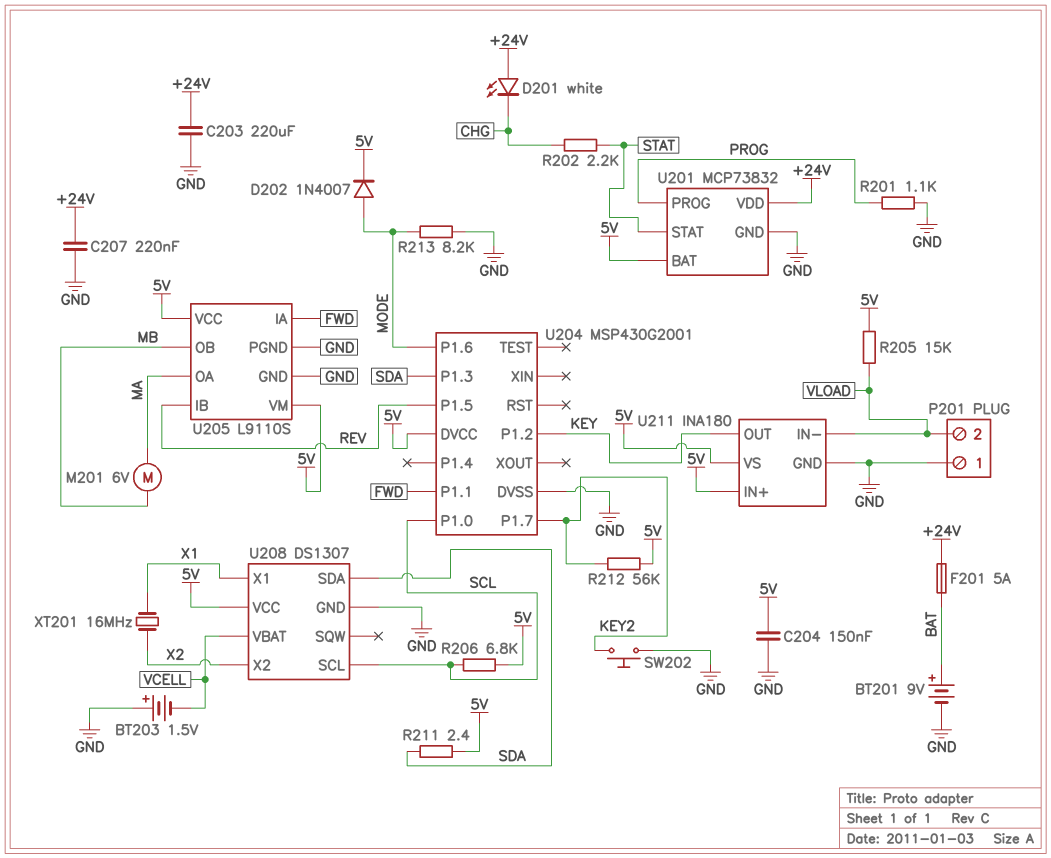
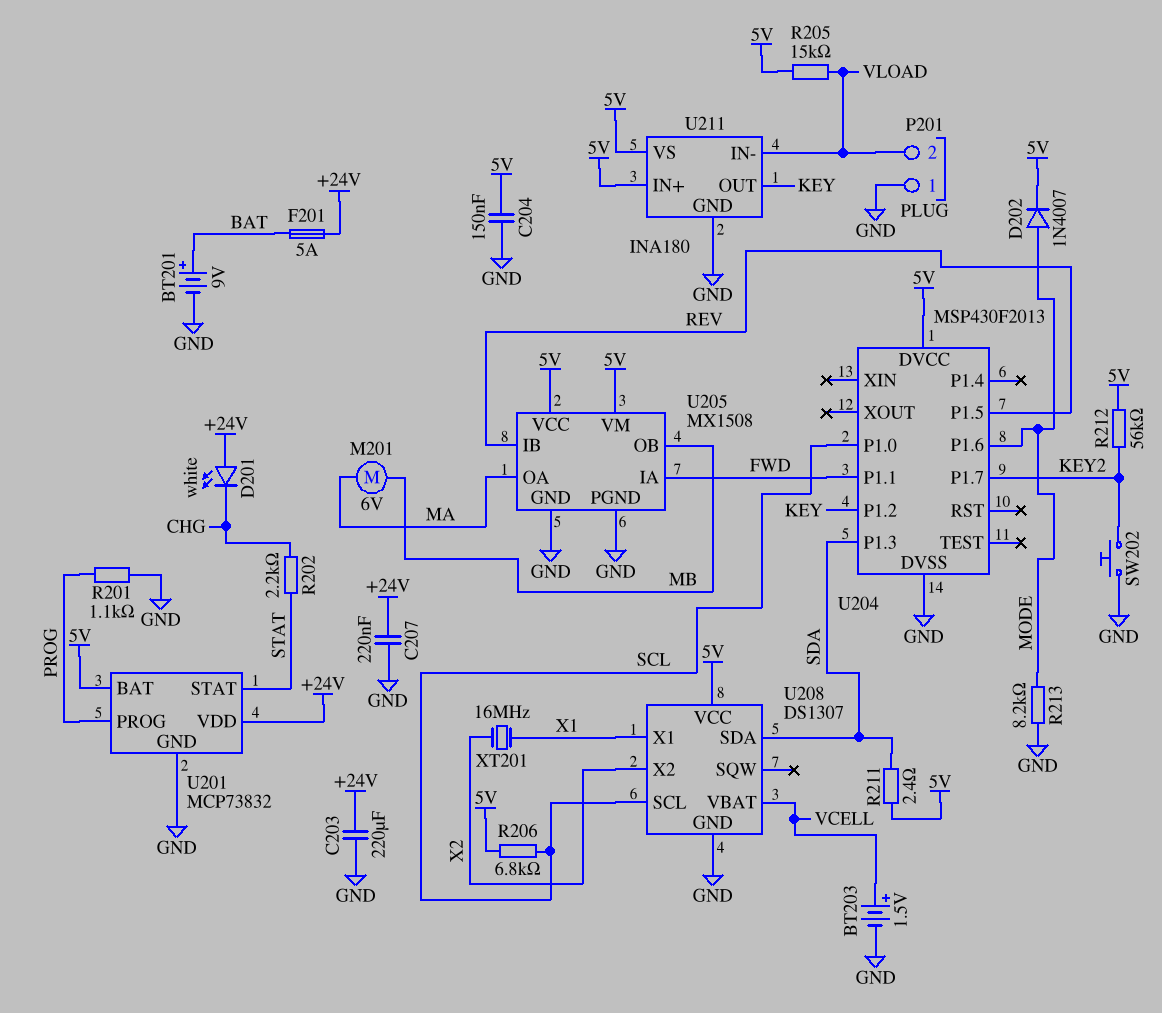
BT203: 1.5V (plus GND, minus VCELL) -> 1.5V (plus VCELL, minus GND)
U204: MSP430G2001 -> MSP430F2013
U205: L9110S -> MX1508

